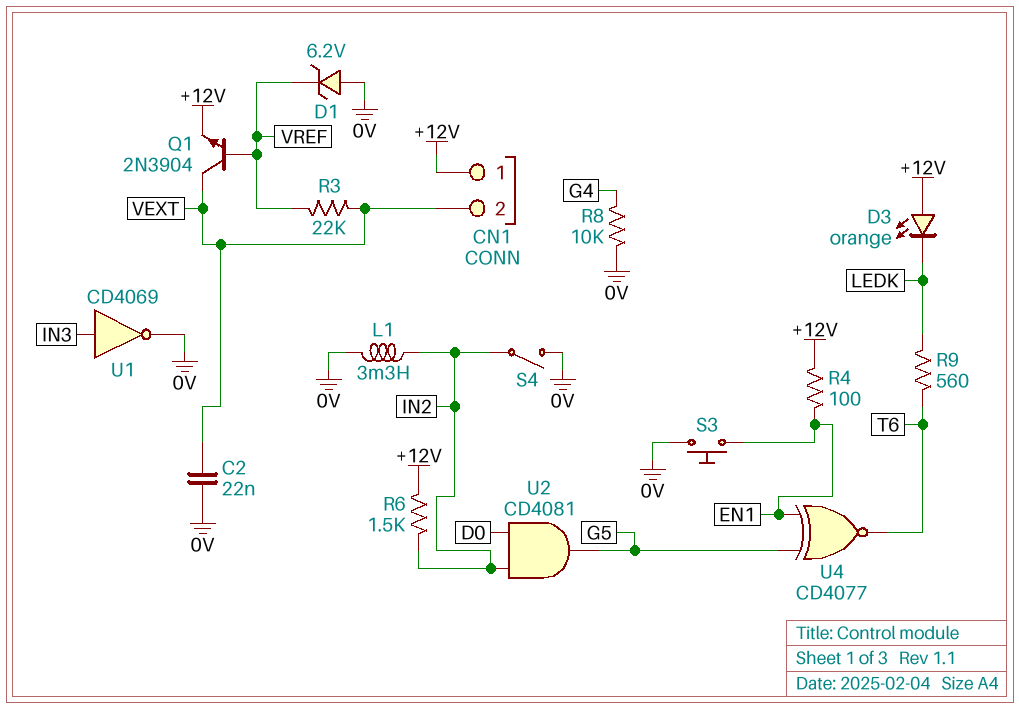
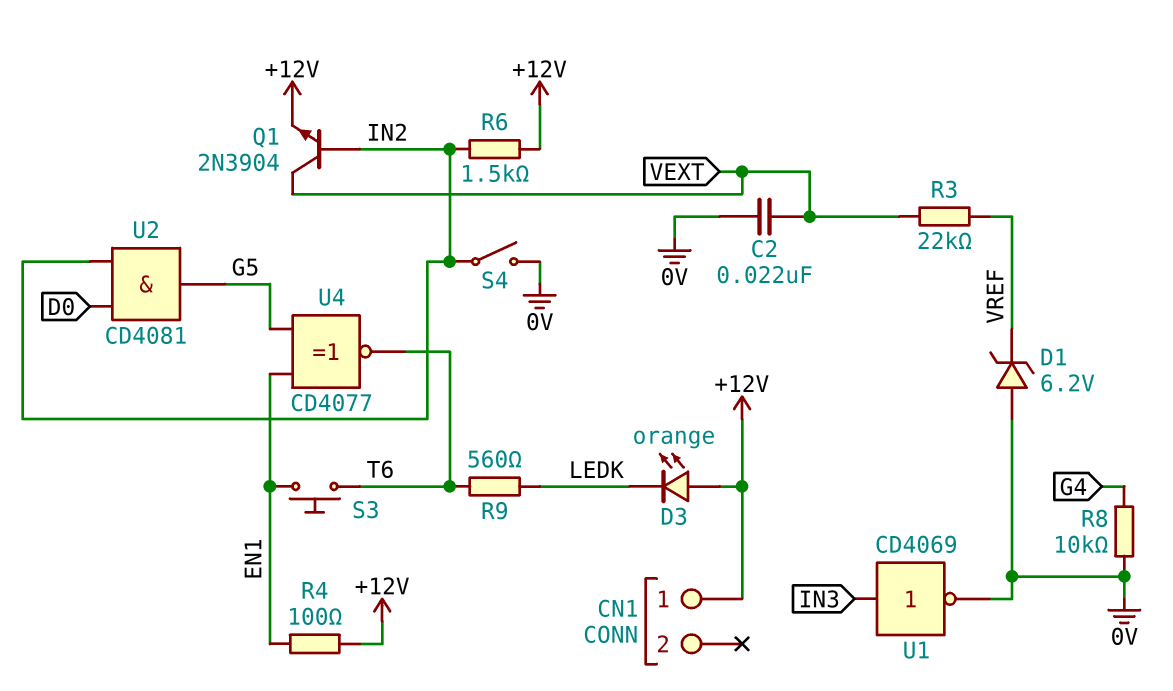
CN1 pin 2: VEXT -> none
L1: 3.3mH (0V, IN2) -> none
Q1: NPN 2N3904 (B VREF, C VEXT, E +12V) -> NPN 2N3904 (B IN2, C VEXT, E +12V)
S3: button (0V, EN1) -> button (EN1, T6)

